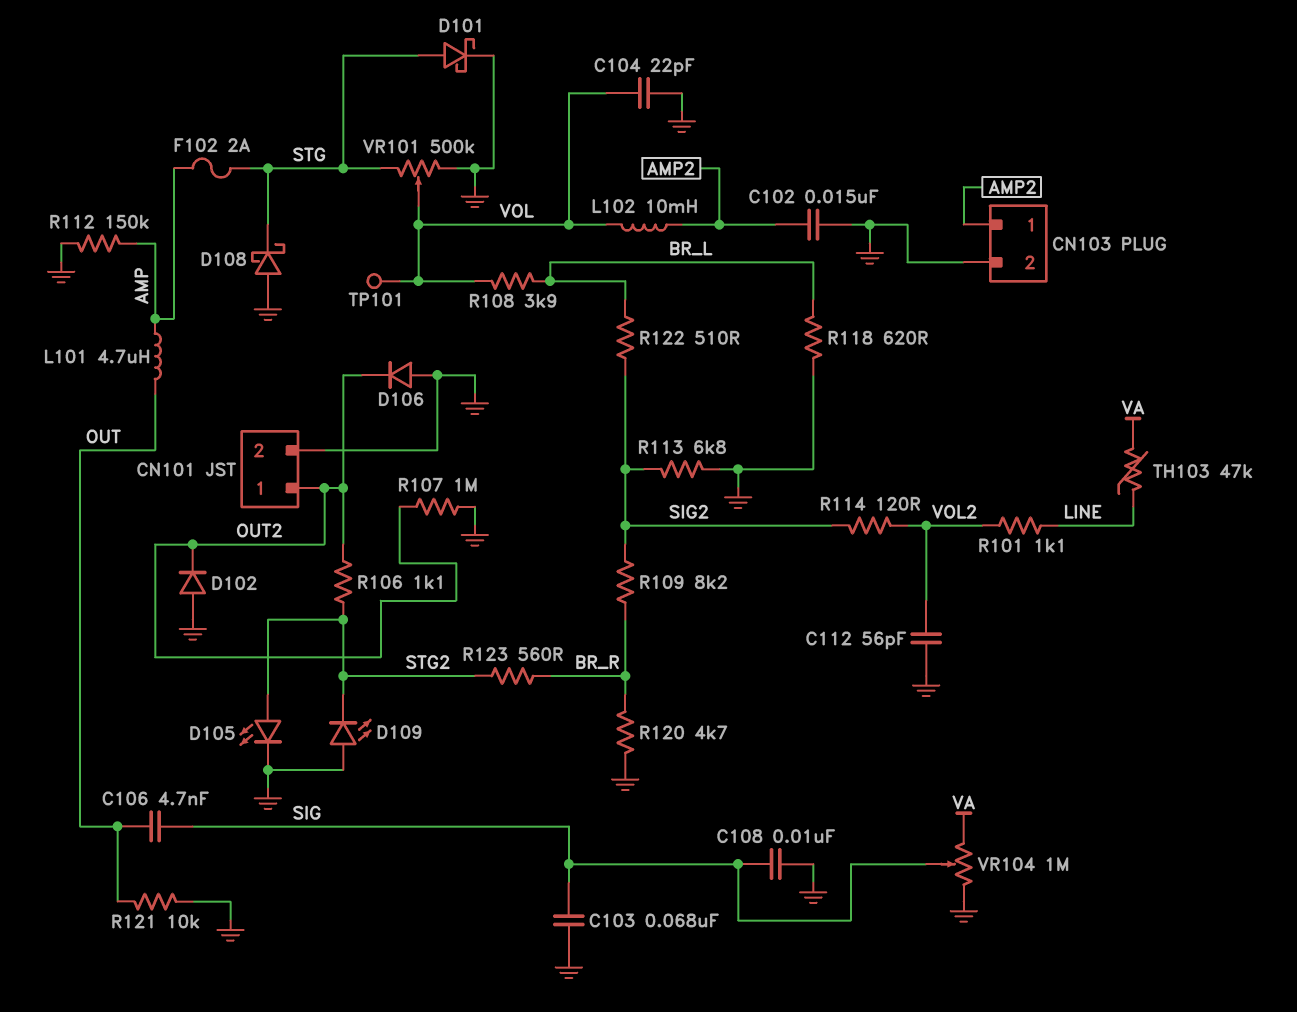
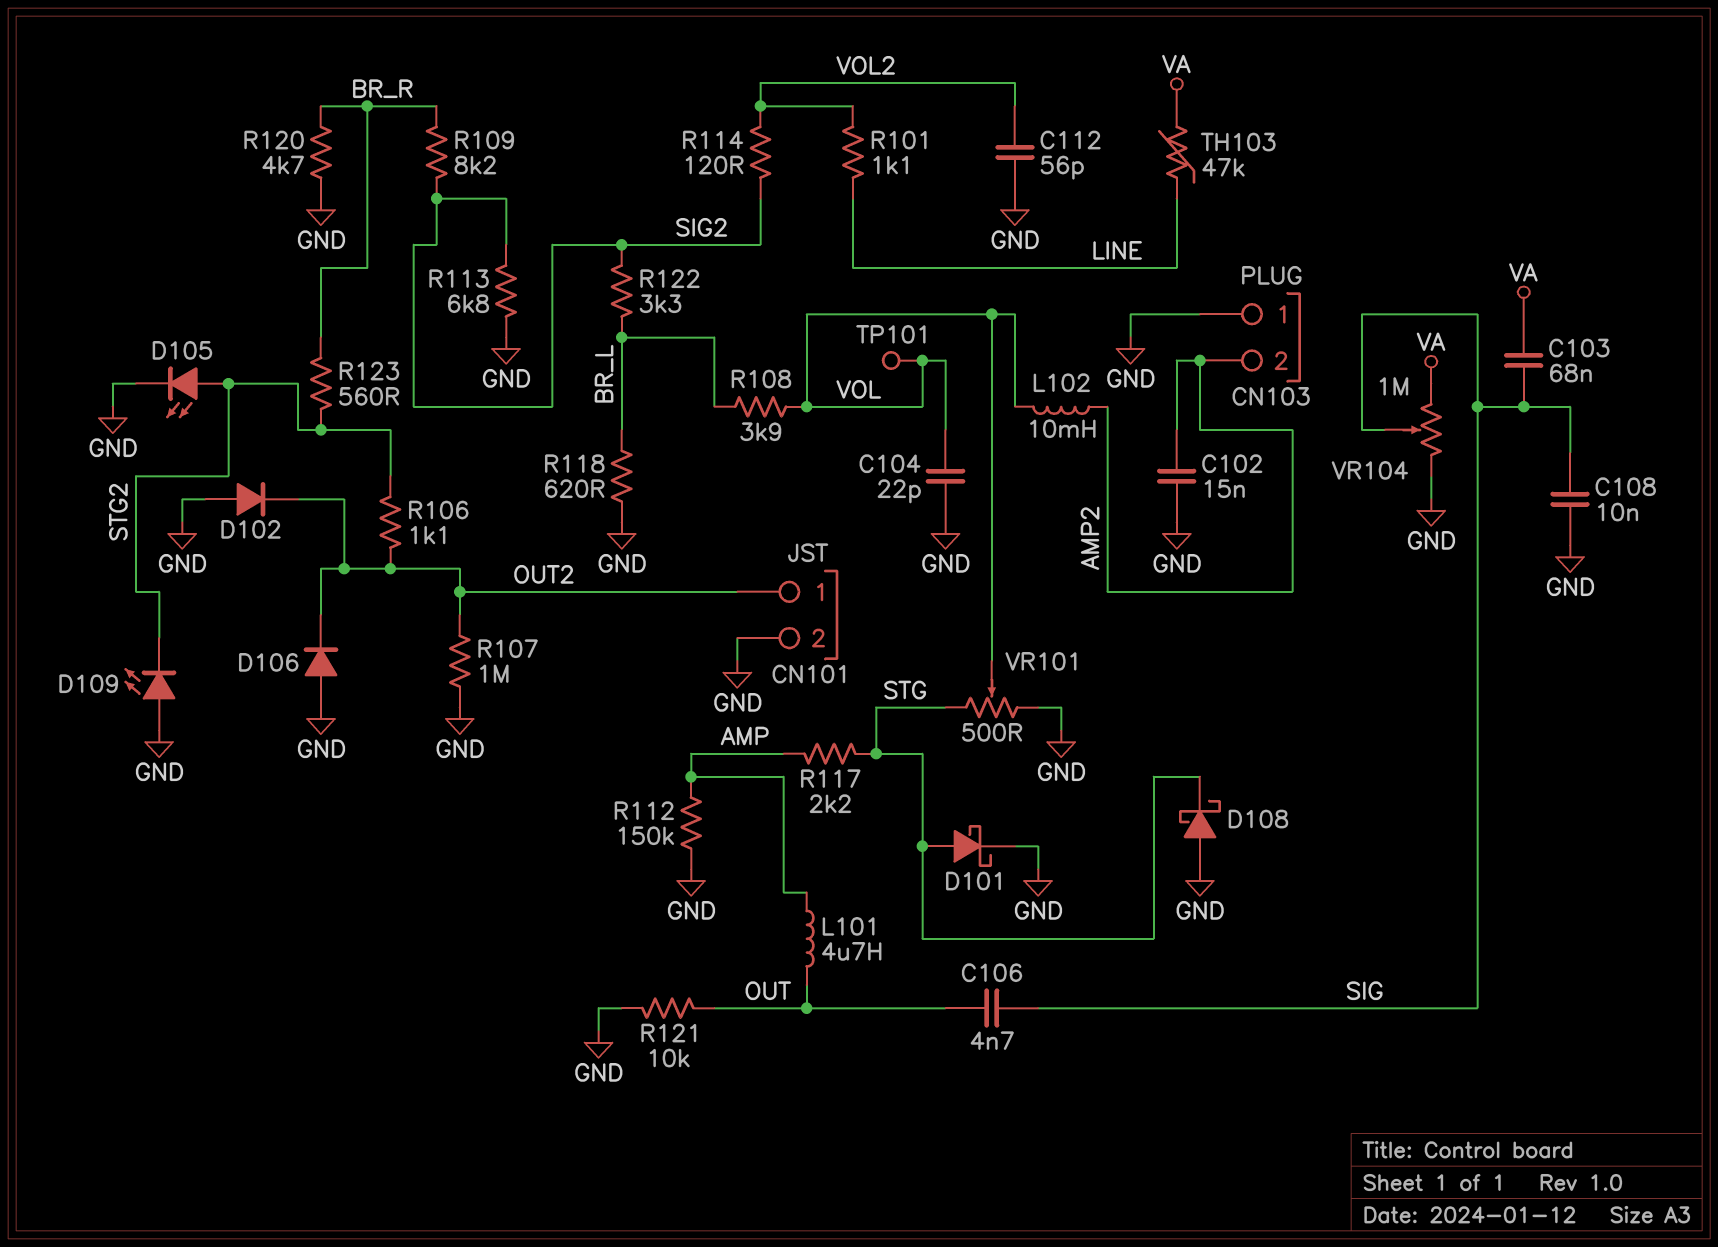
C103: 68nF (GND, SIG) -> 68nF (SIG, VA)
CN103 pin 1: AMP2 -> GND
CN103 pin 2: GND -> AMP2
F102: 2A (AMP, STG) -> none
R117: none -> 2.2k (AMP, STG)
R122: 510 (BR_L, SIG2) -> 3.3k (BR_L, SIG2)
VR101: 500k (GND, STG, wiper VOL) -> 500 (GND, STG, wiper VOL)

